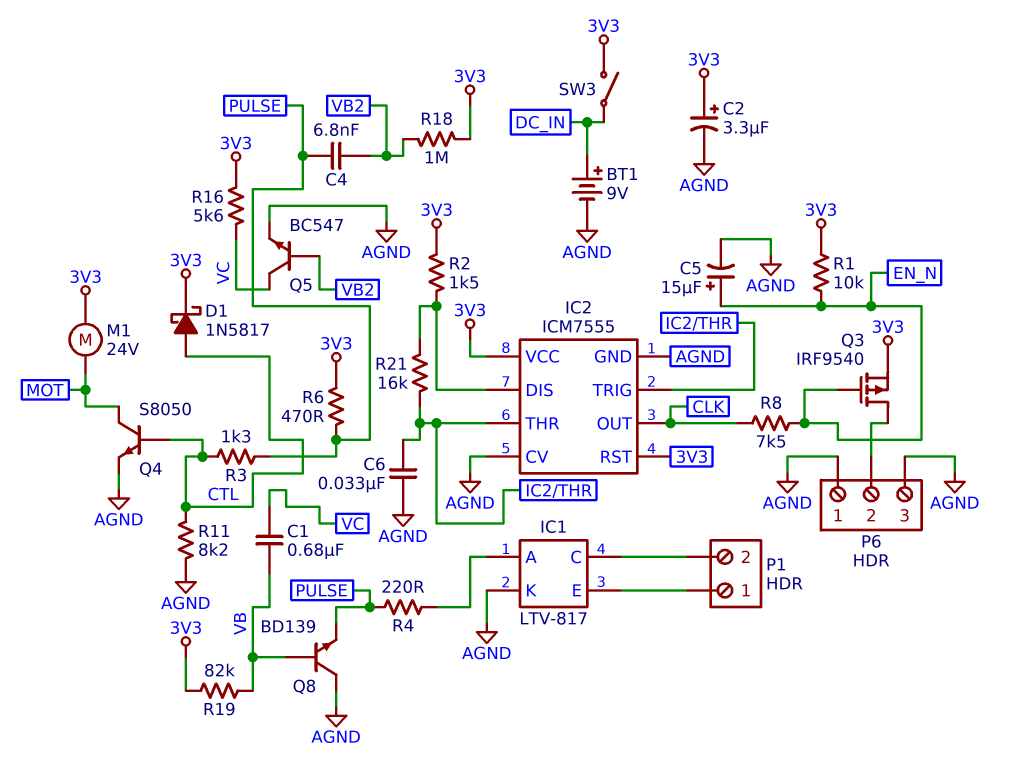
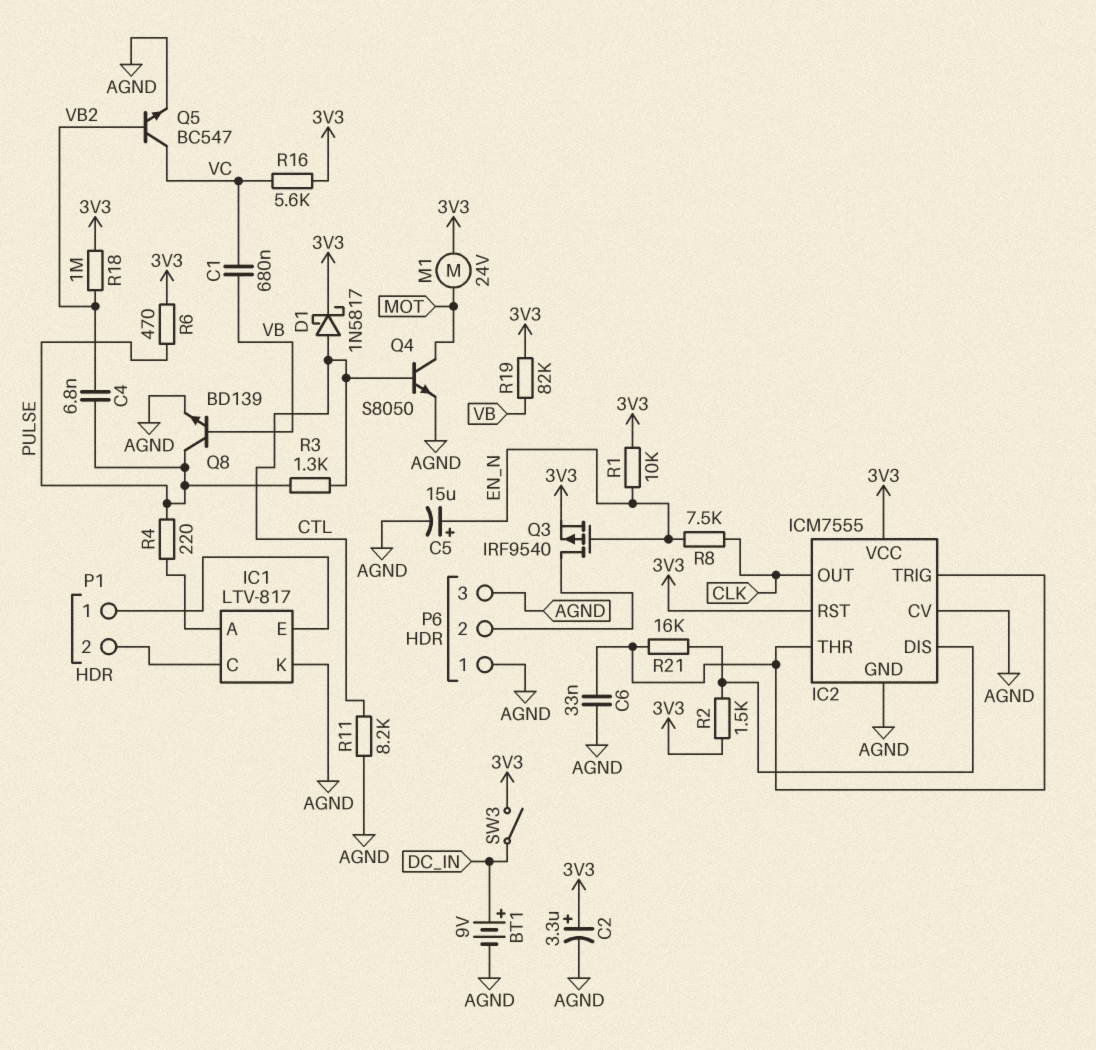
Q8: NPN BD139 (B VB, C AGND, E PULSE) -> NPN BD139 (B VB, C PULSE, E AGND)

